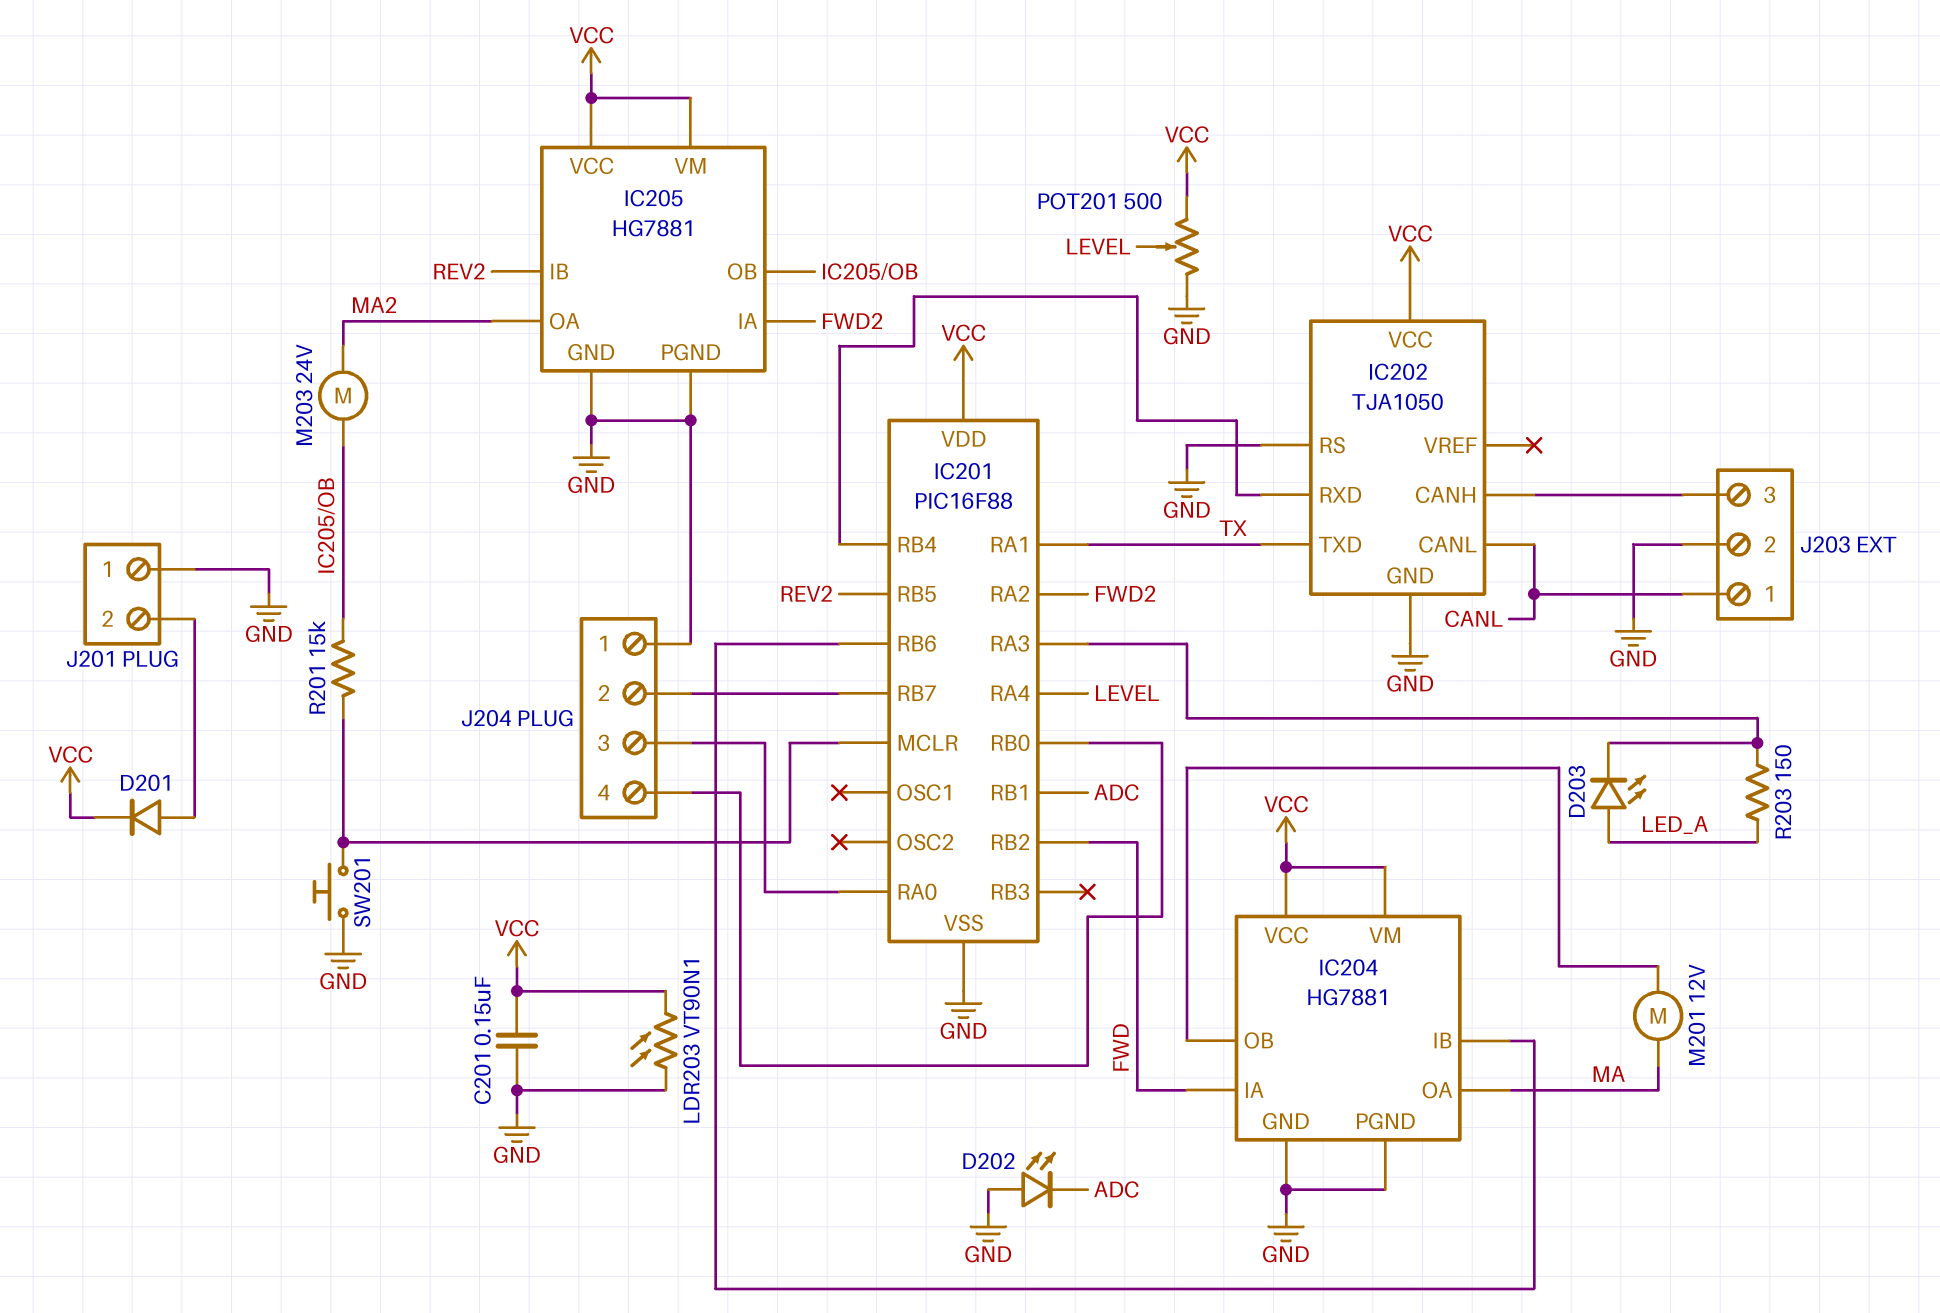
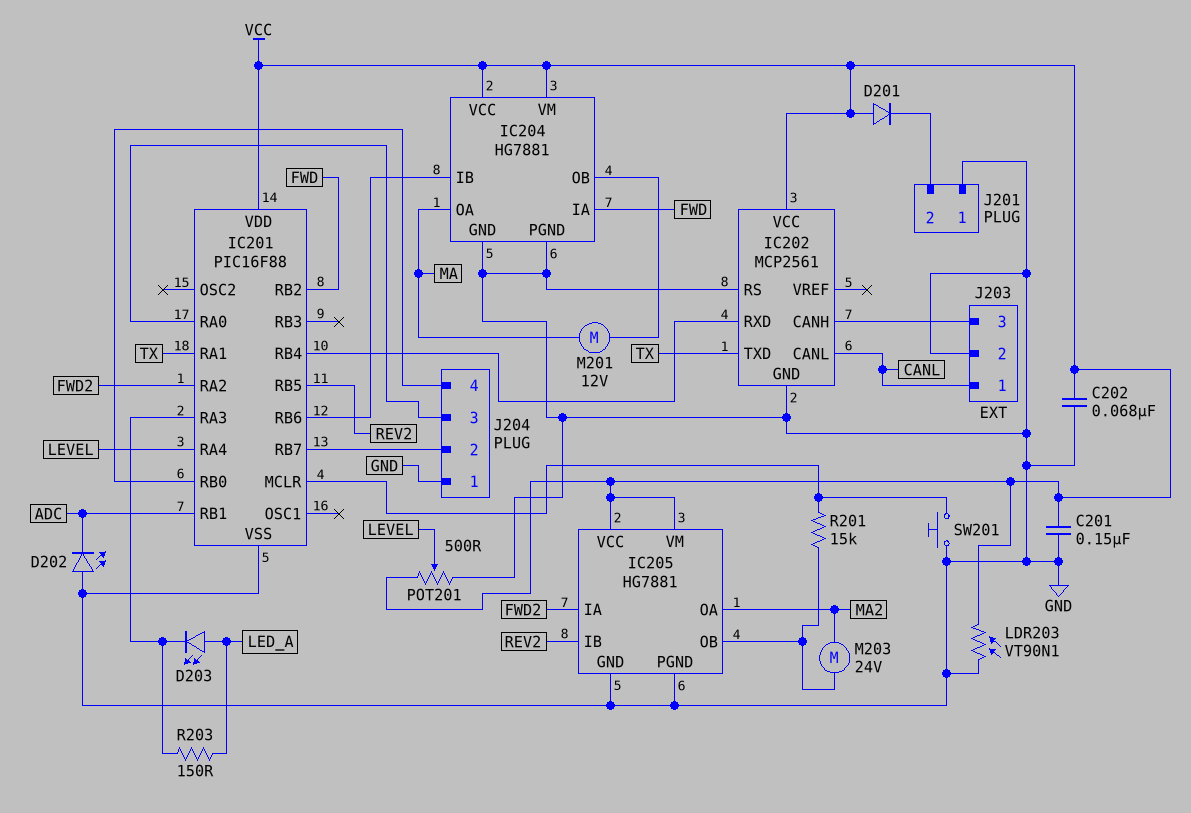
C202: none -> 68nF (GND, VCC)
D201: diode (A J201/2, K VCC) -> diode (A VCC, K J201/2)
IC202: TJA1050 -> MCP2561

